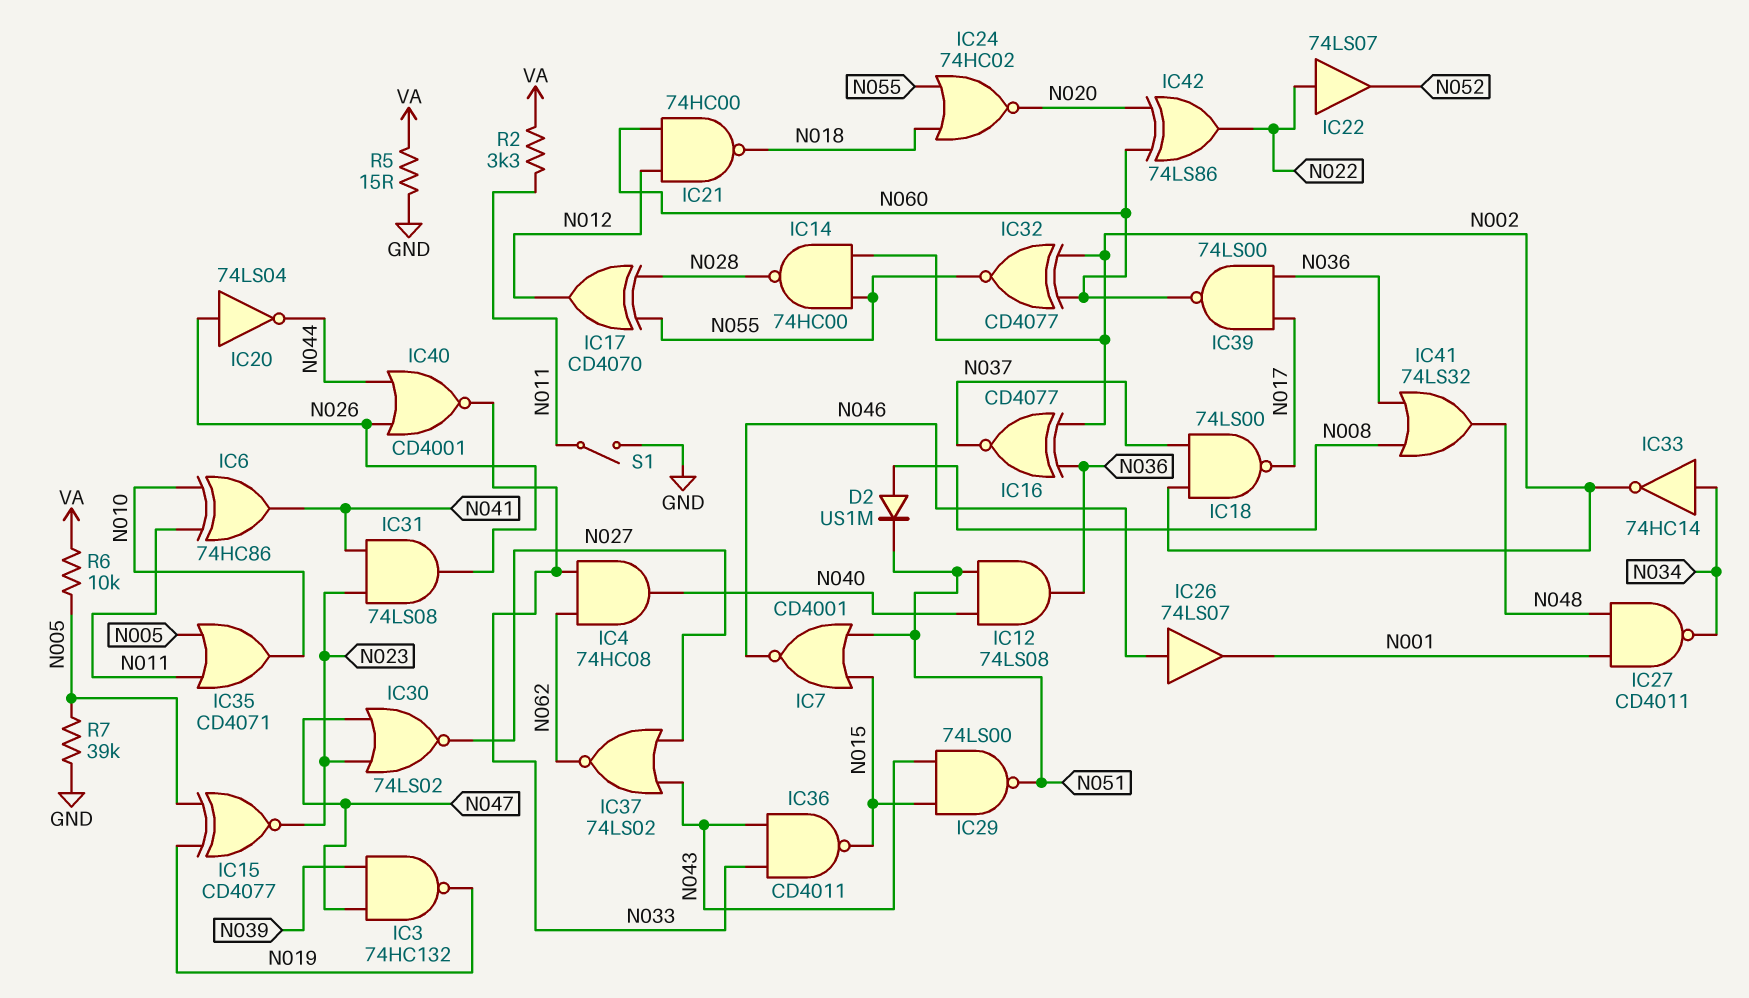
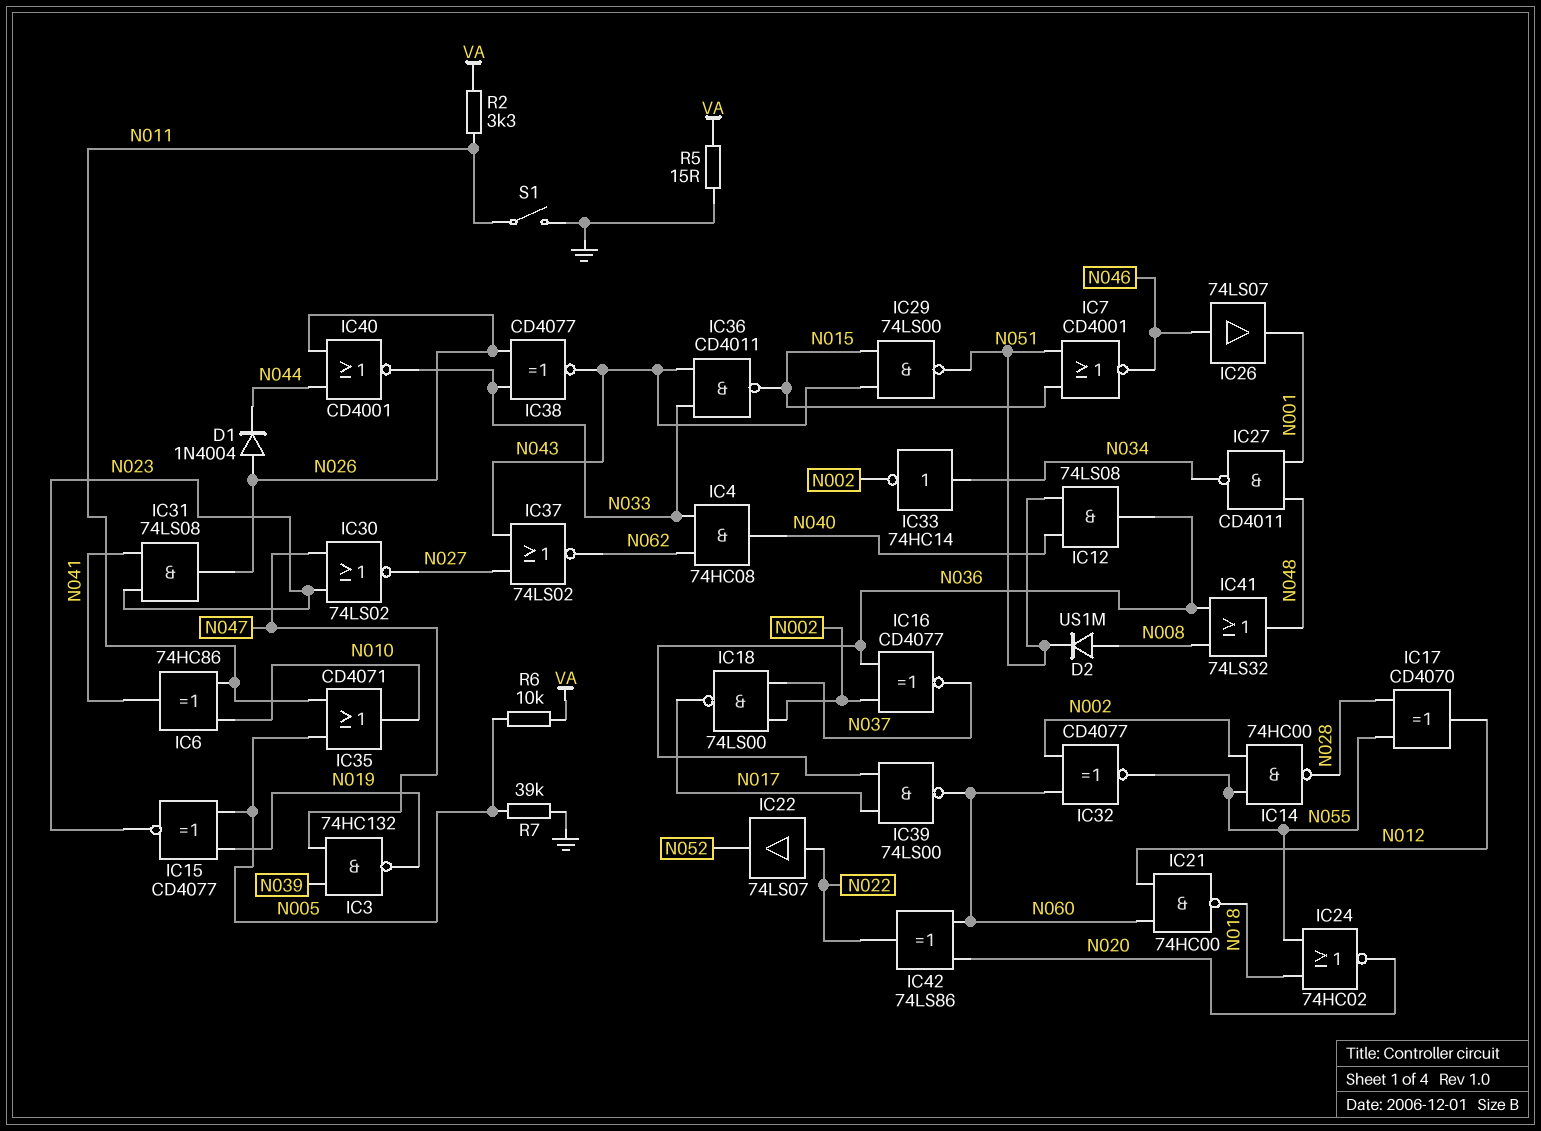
D1: none -> diode 1N4004 (A N026, K N044)
IC20: NOT 74LS04 (in N026, out N044) -> none
IC38: none -> XNOR CD4077 (in N026, in N033, out N043)

